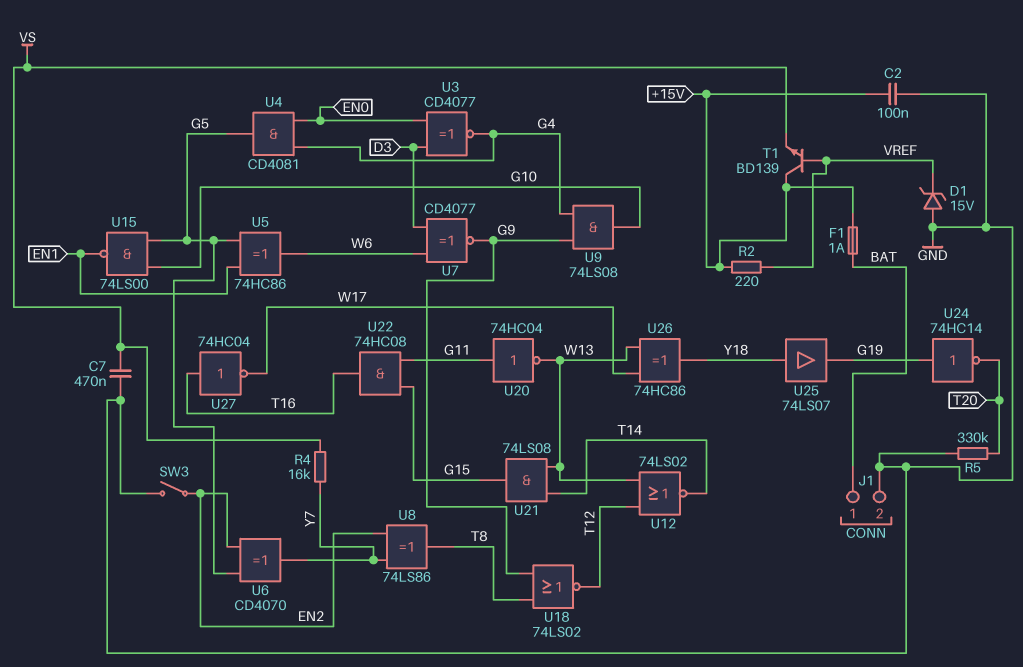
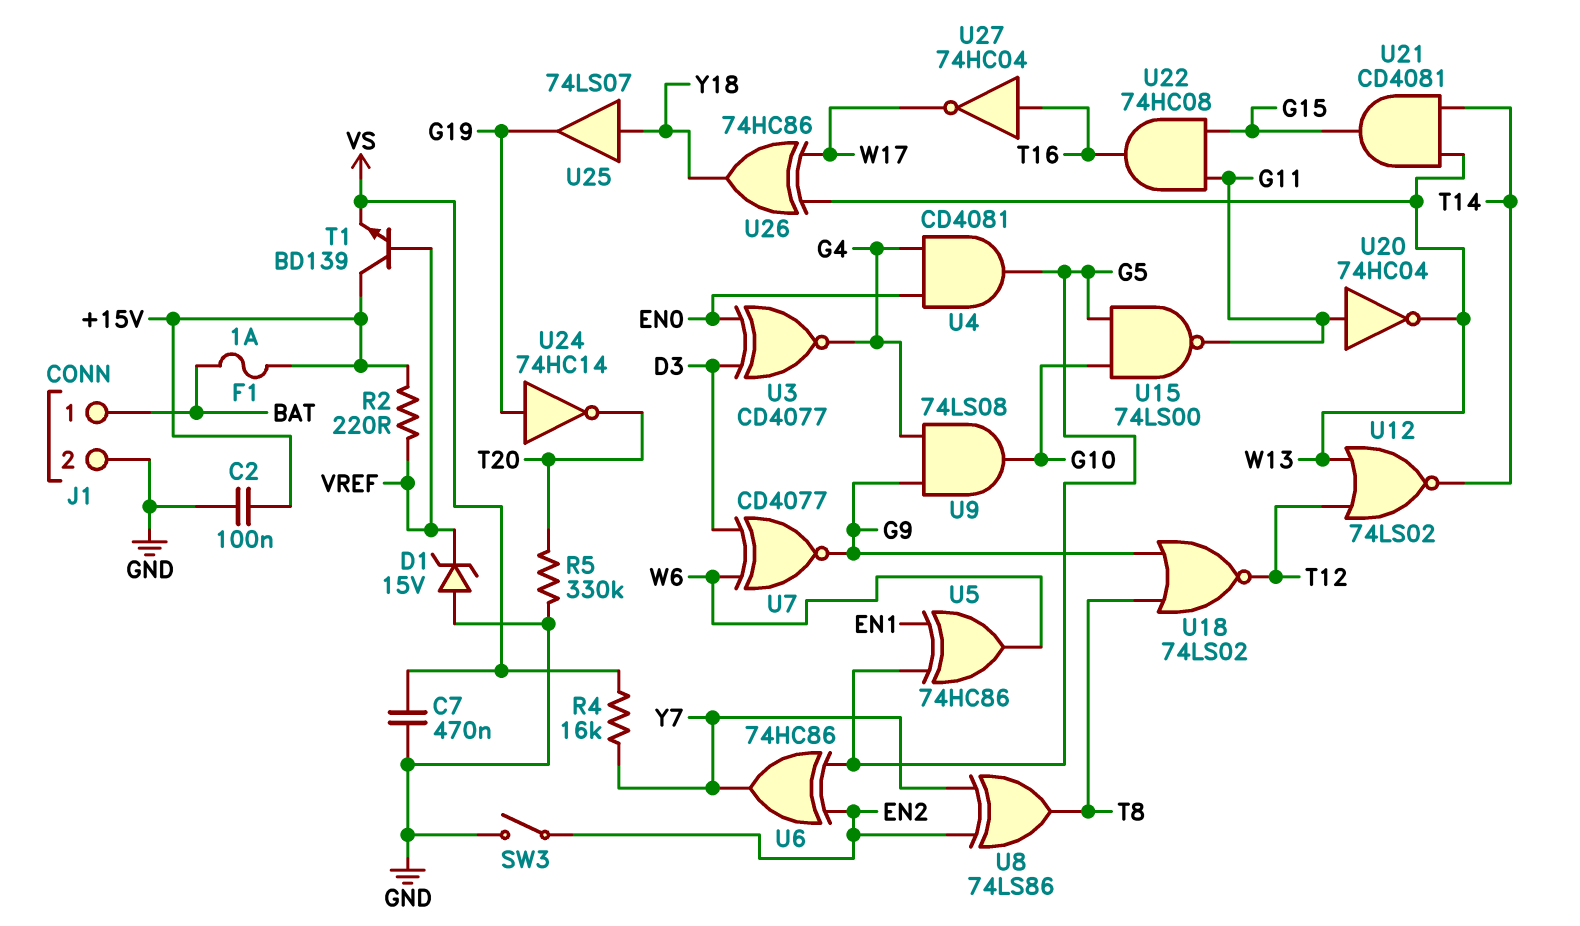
U6: XOR CD4070 (in EN2, in G5, out Y7) -> XOR 74HC86 (in EN2, in G5, out Y7)
U15: NAND 74LS00 (in G5, in G10, out EN1) -> NAND 74LS00 (in G5, in G10, out G11)
U21: AND 74LS08 (in T14, in W13, out G15) -> AND CD4081 (in T14, in W13, out G15)

